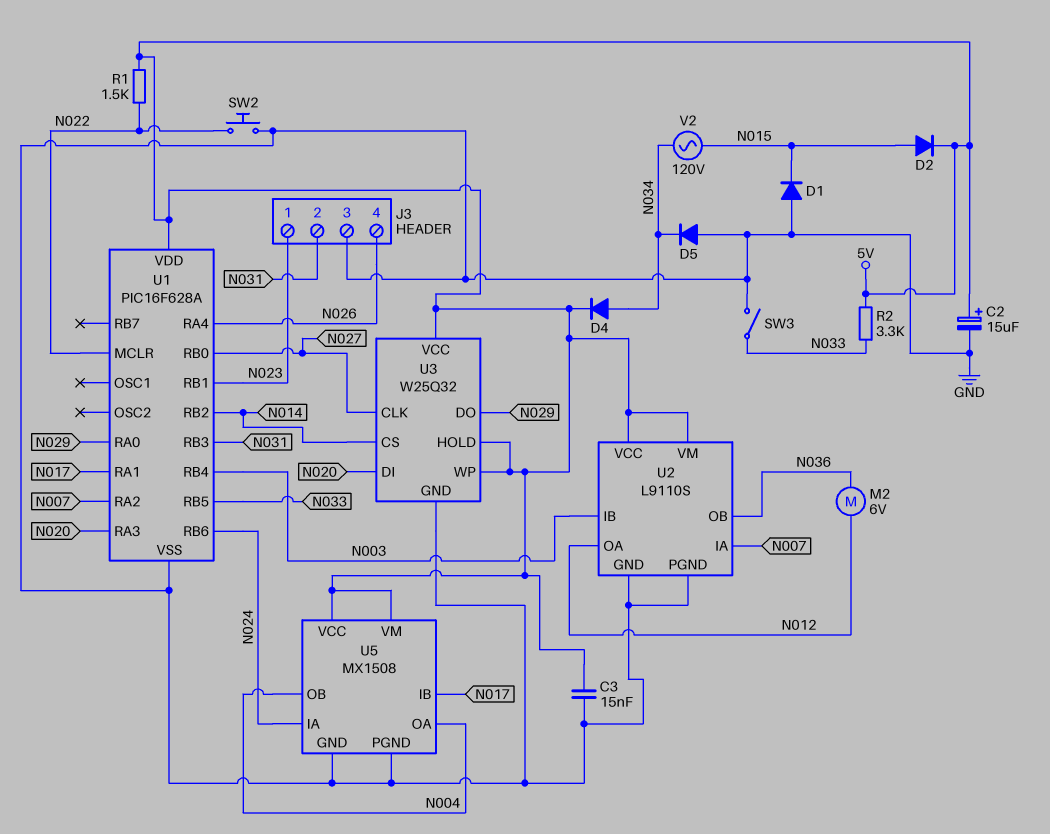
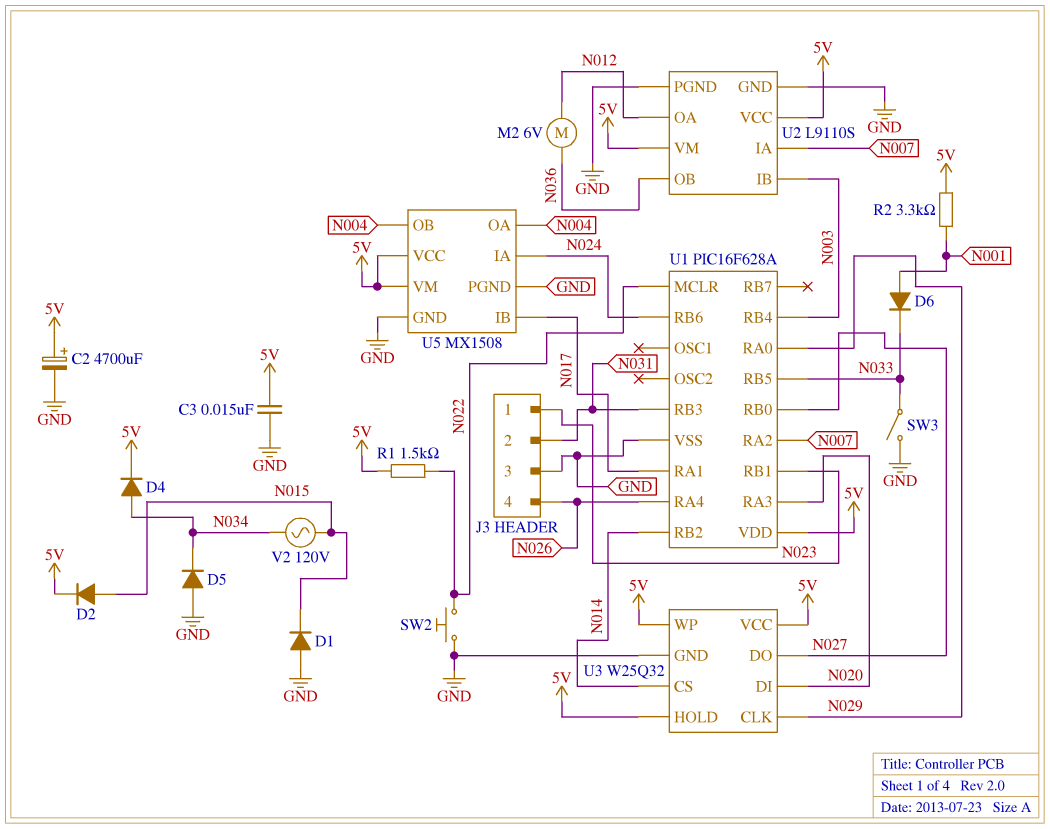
C2: 15uF (plus 5V, minus GND) -> 4700uF (plus 5V, minus GND)
D6: none -> diode (A N001, K N033)
R2: 3.3k (5V, N033) -> 3.3k (5V, N001)
U3 pin CLK: N027 -> N029
U3 pin DO: N029 -> N027

